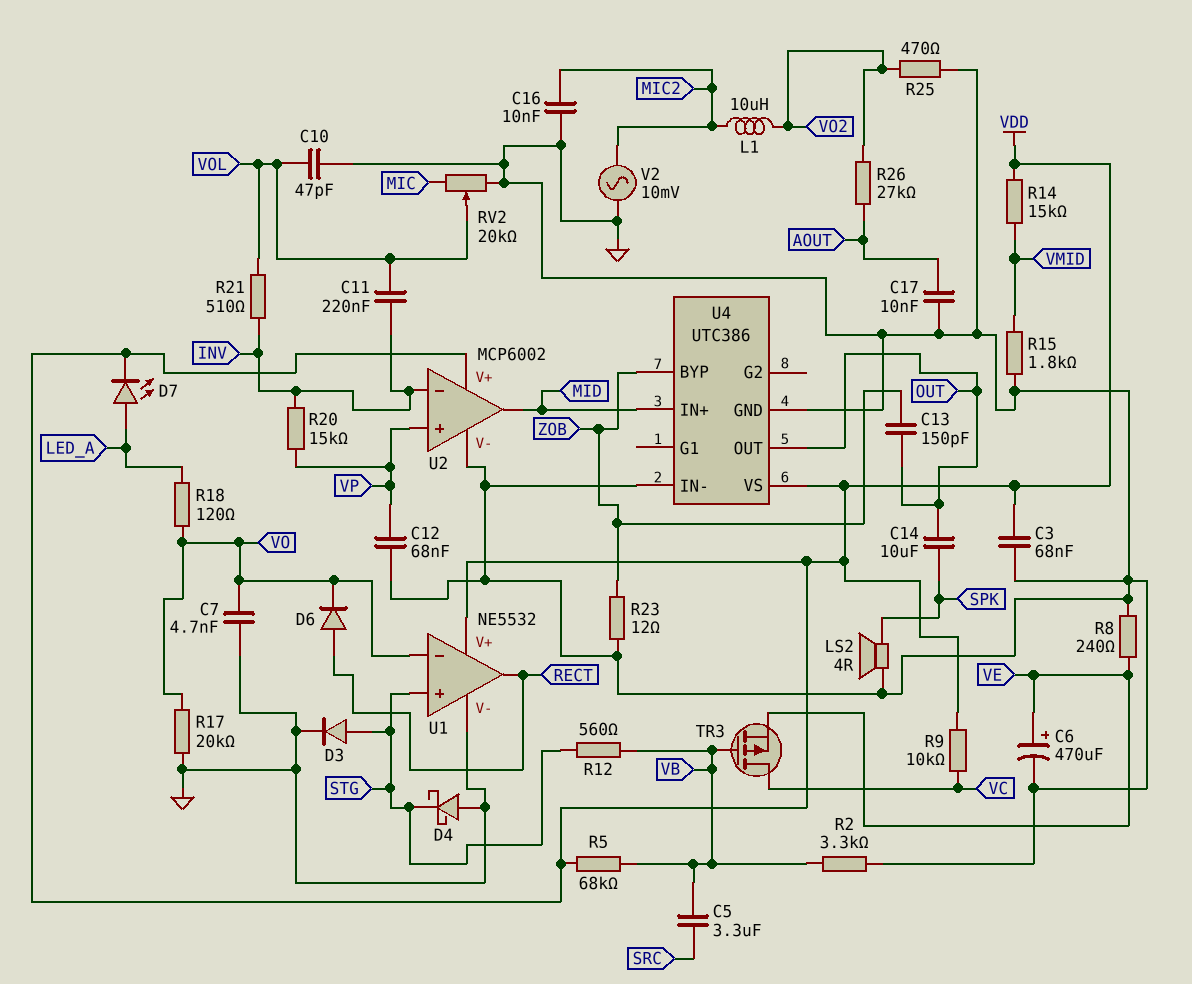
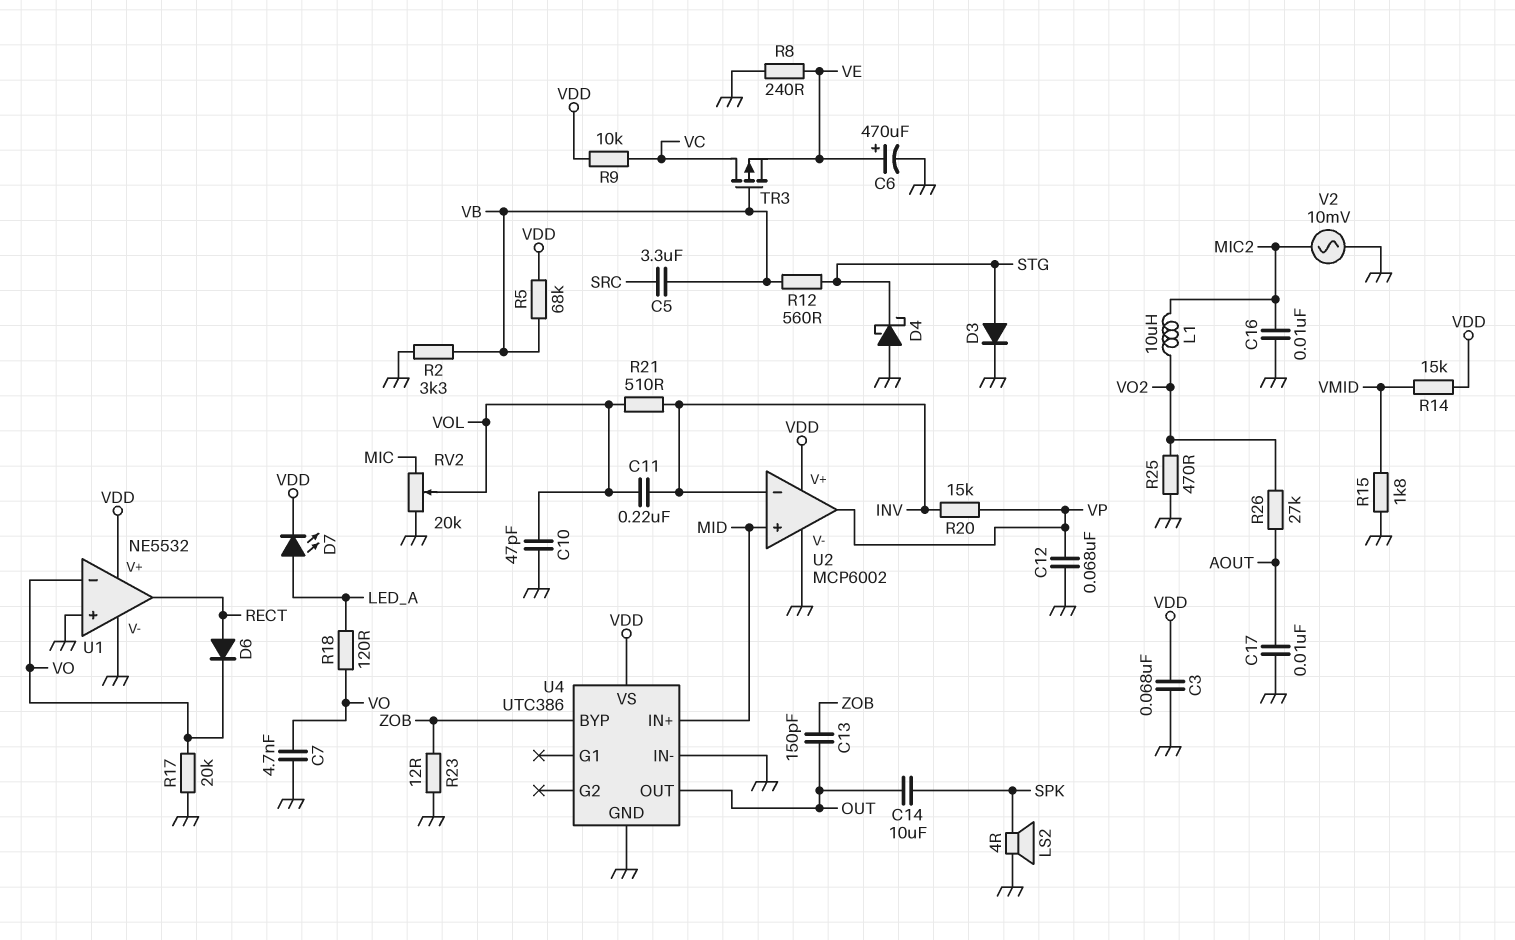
U1 pin in+: STG -> GND
U2 pin in+: VP -> MID
U2 pin out: MID -> VP

